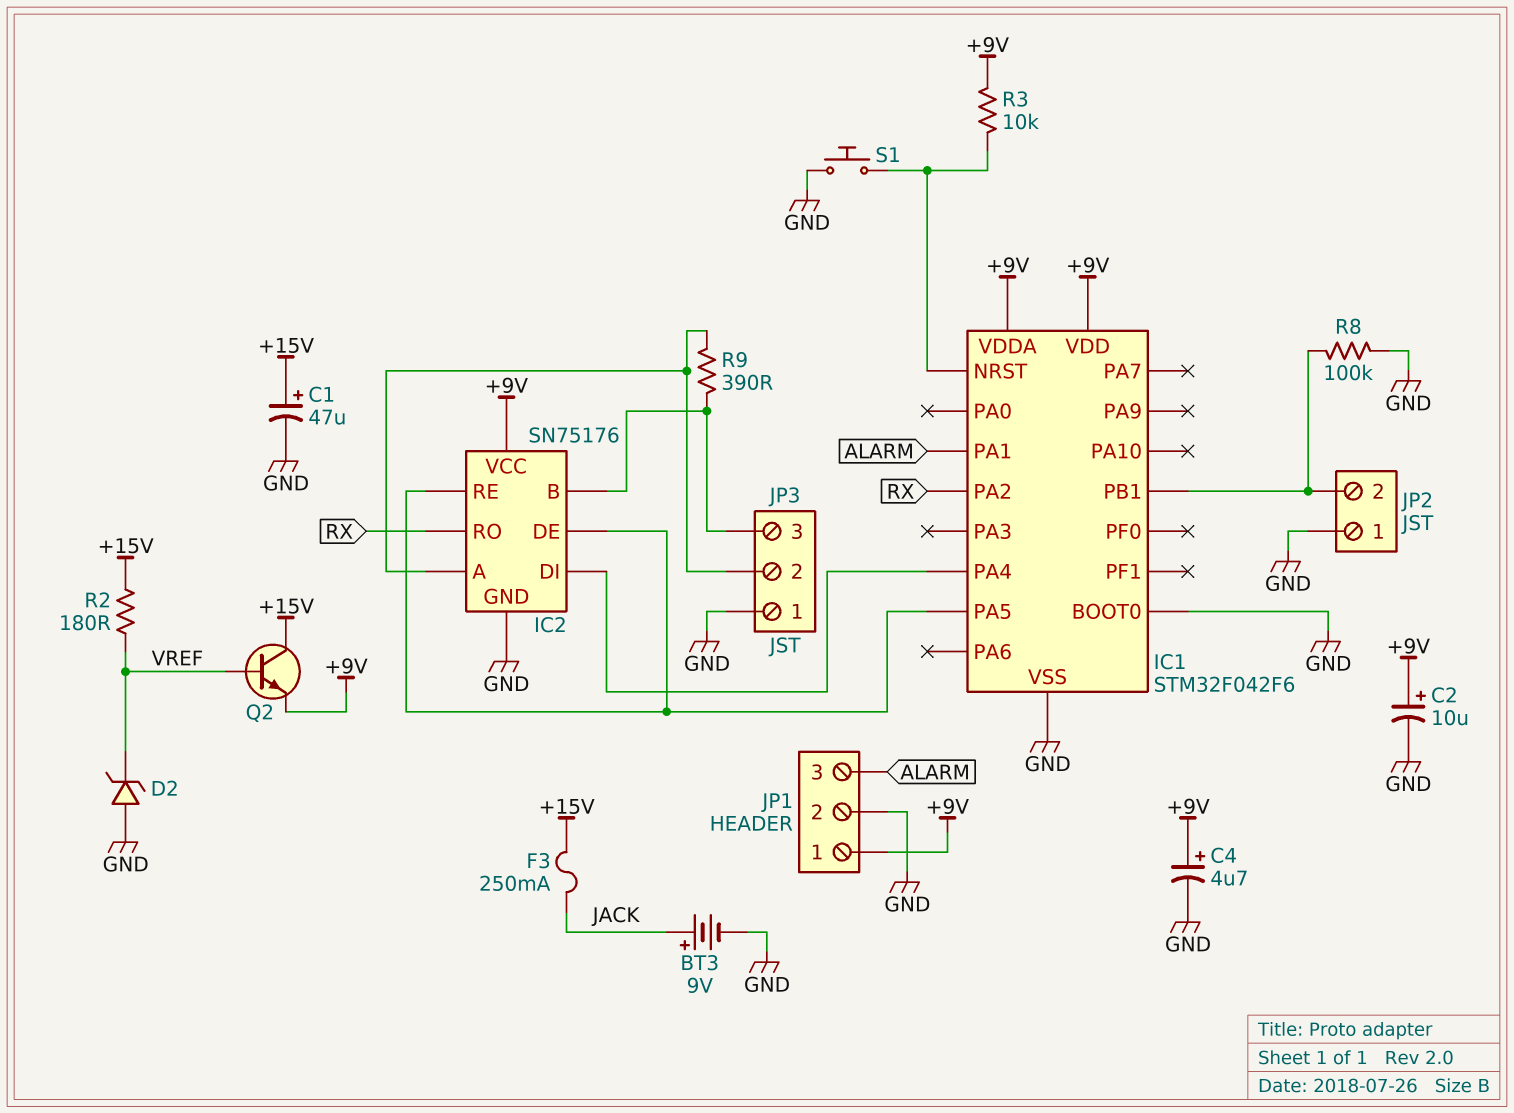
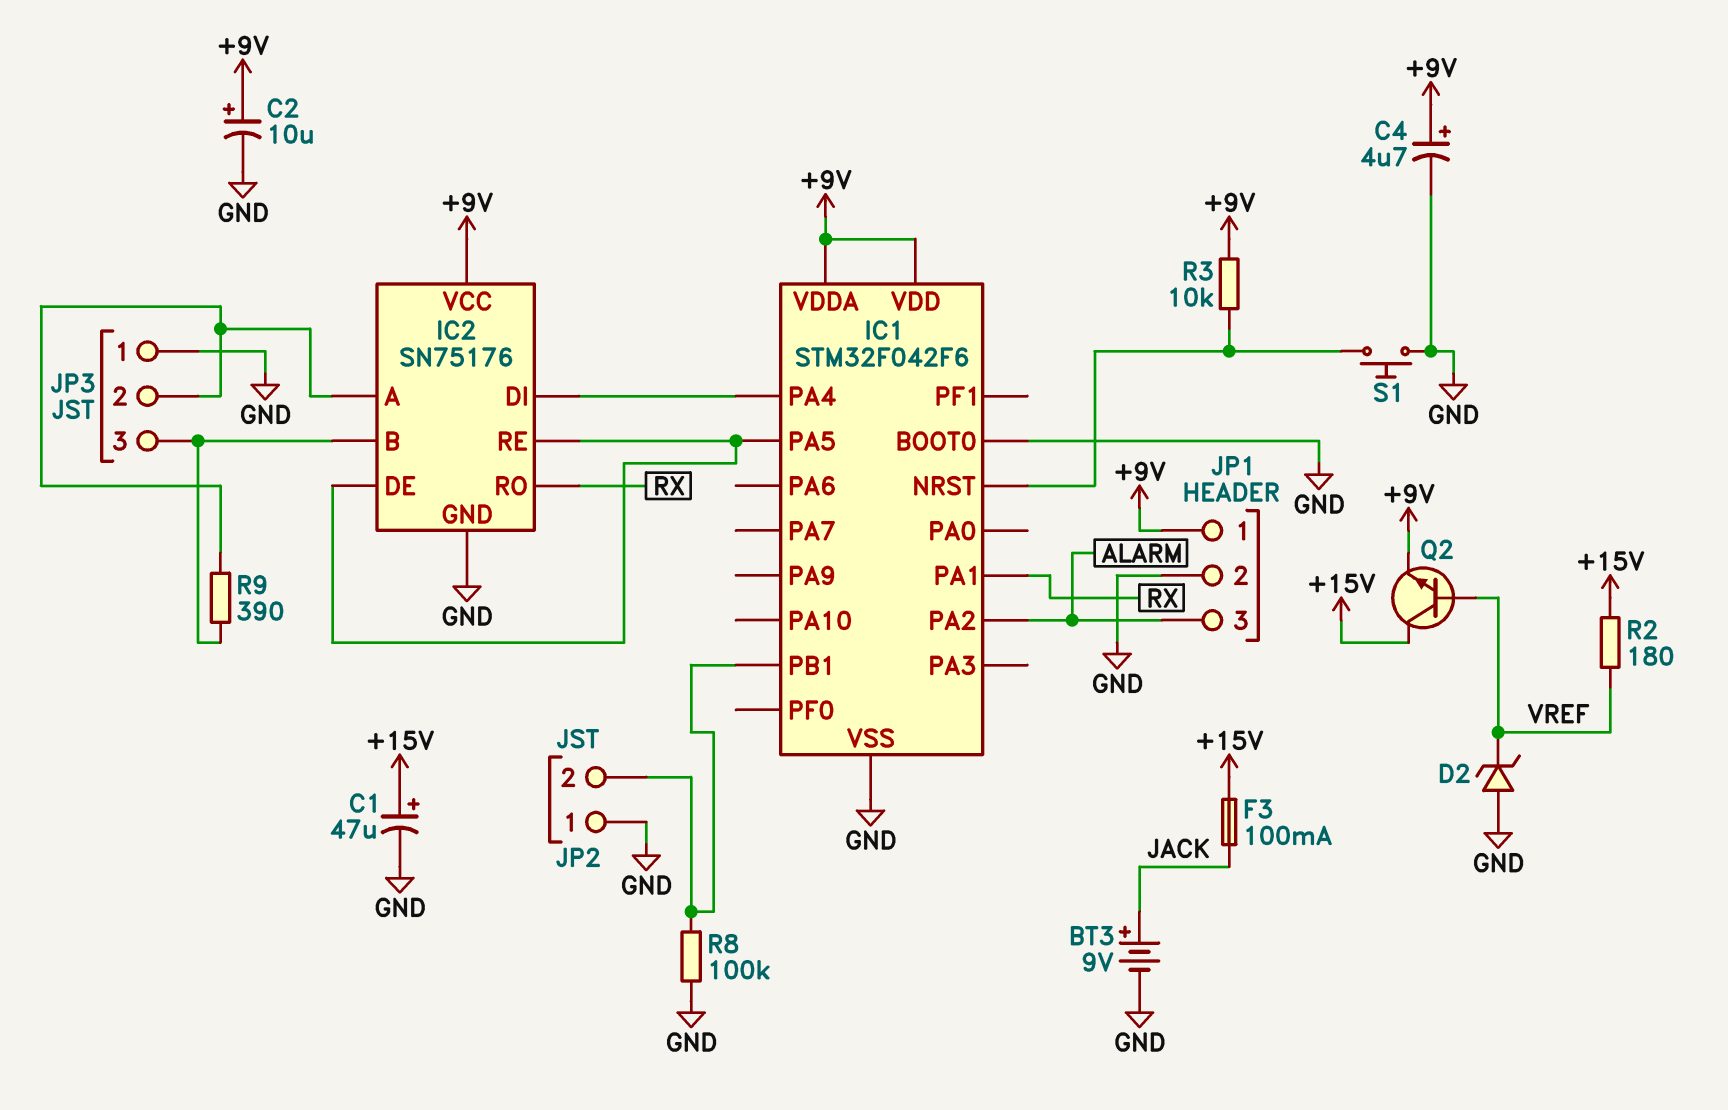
F3: 250mA (+15V, JACK) -> 100mA (+15V, JACK)
IC1 pin PA1: ALARM -> RX
IC1 pin PA2: RX -> ALARM

